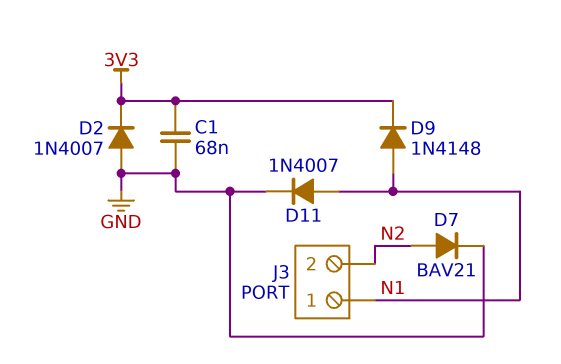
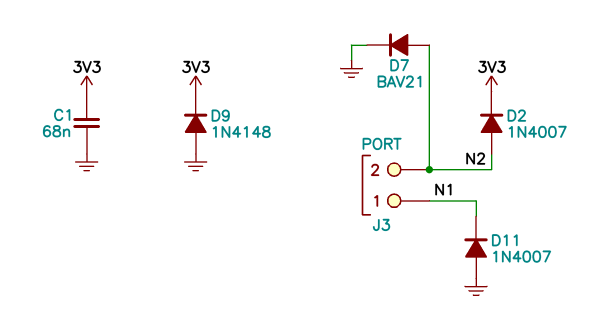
D2: diode 1N4007 (A GND, K 3V3) -> diode 1N4007 (A N2, K 3V3)
D9: diode 1N4148 (A N1, K 3V3) -> diode 1N4148 (A GND, K 3V3)
D11: diode 1N4007 (A N1, K GND) -> diode 1N4007 (A GND, K N1)

